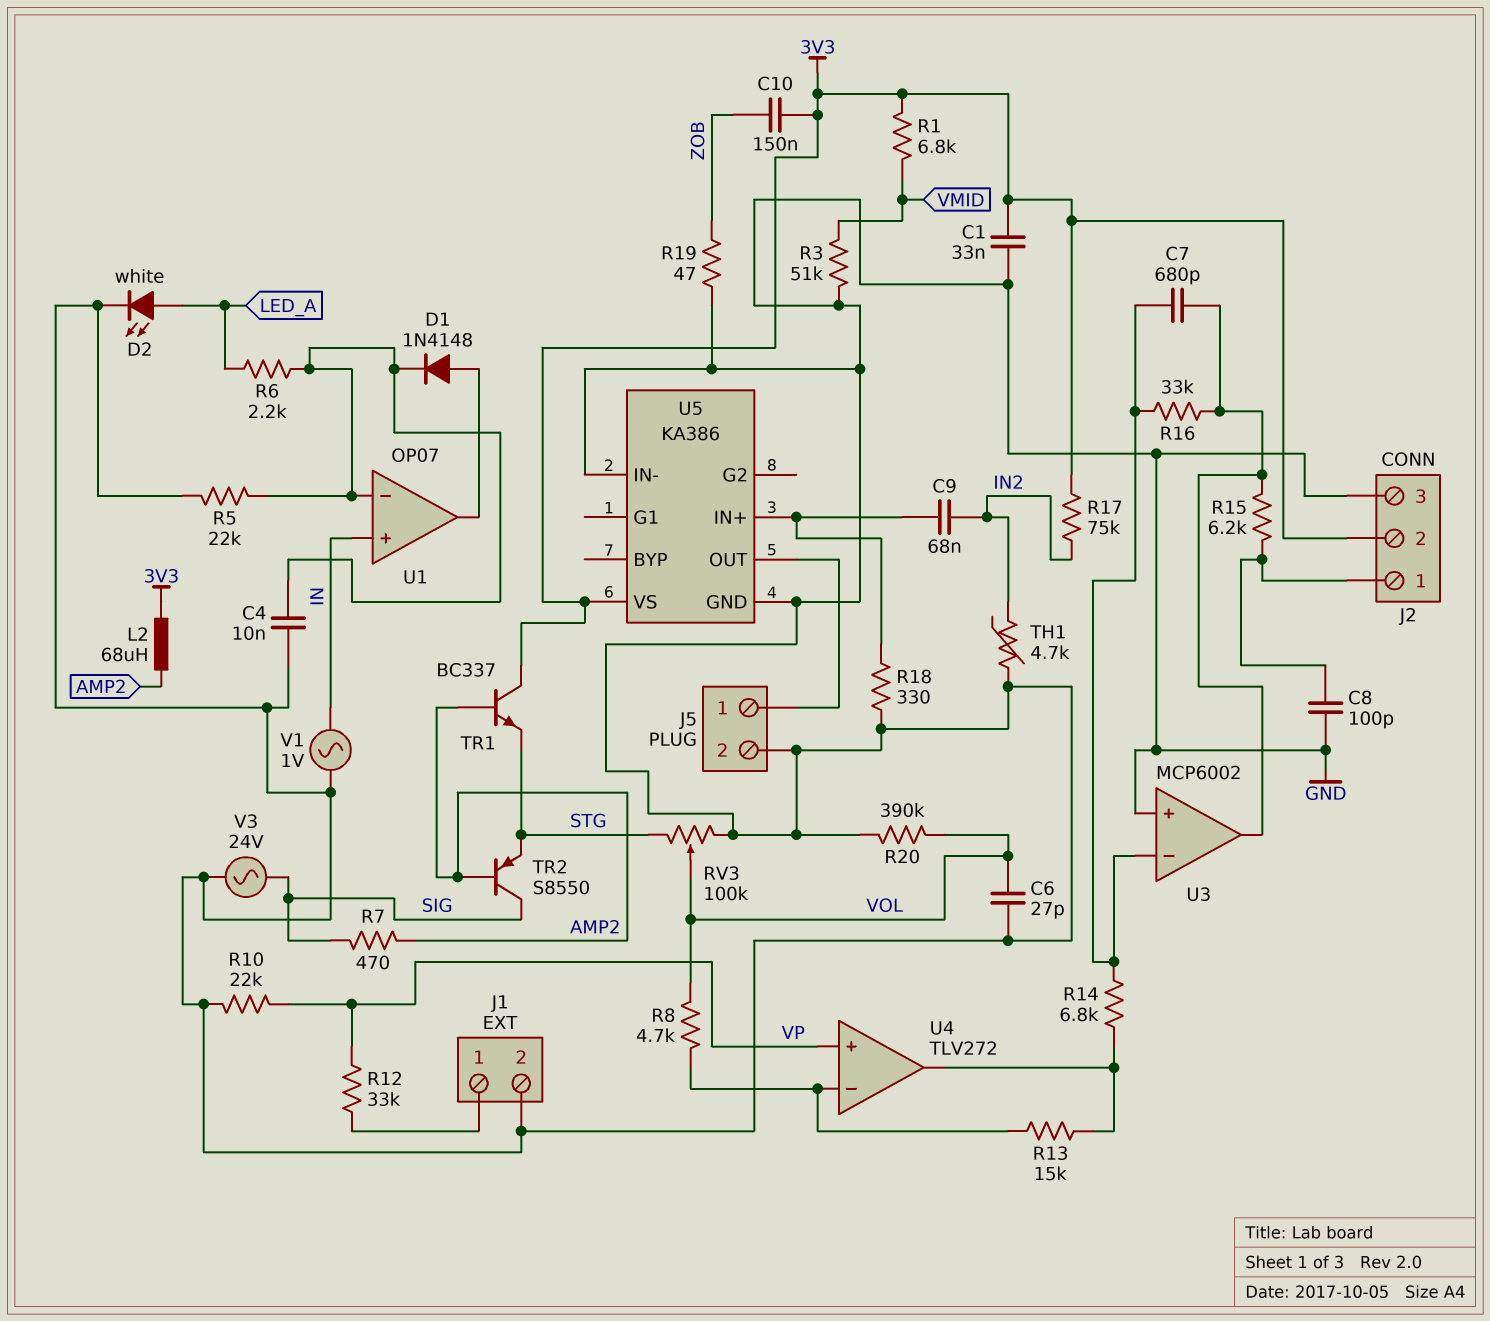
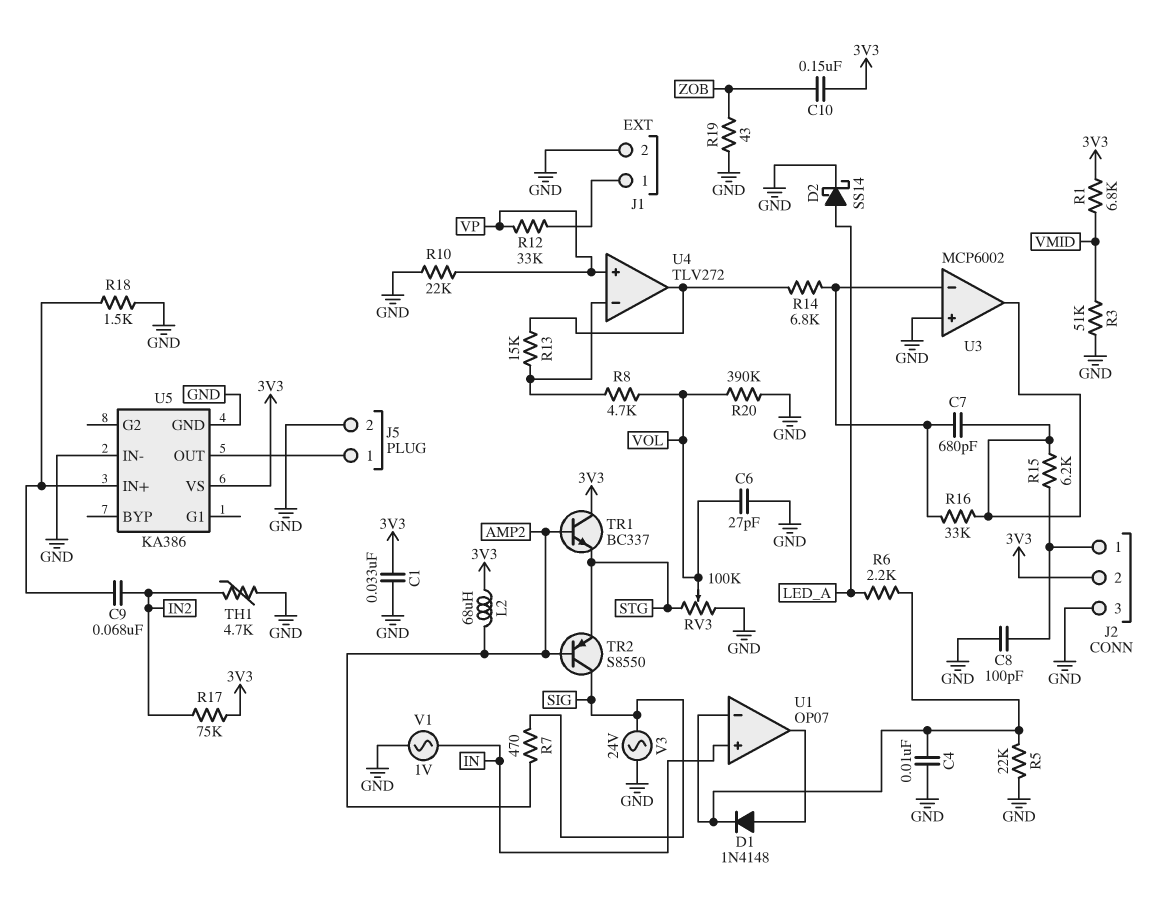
D2: LED white (A LED_A, K GND) -> schottky SS14 (A LED_A, K GND)
R18: 330 (GND, U5/IN+) -> 1.5k (GND, U5/IN+)
R19: 47 (GND, ZOB) -> 43 (GND, ZOB)

